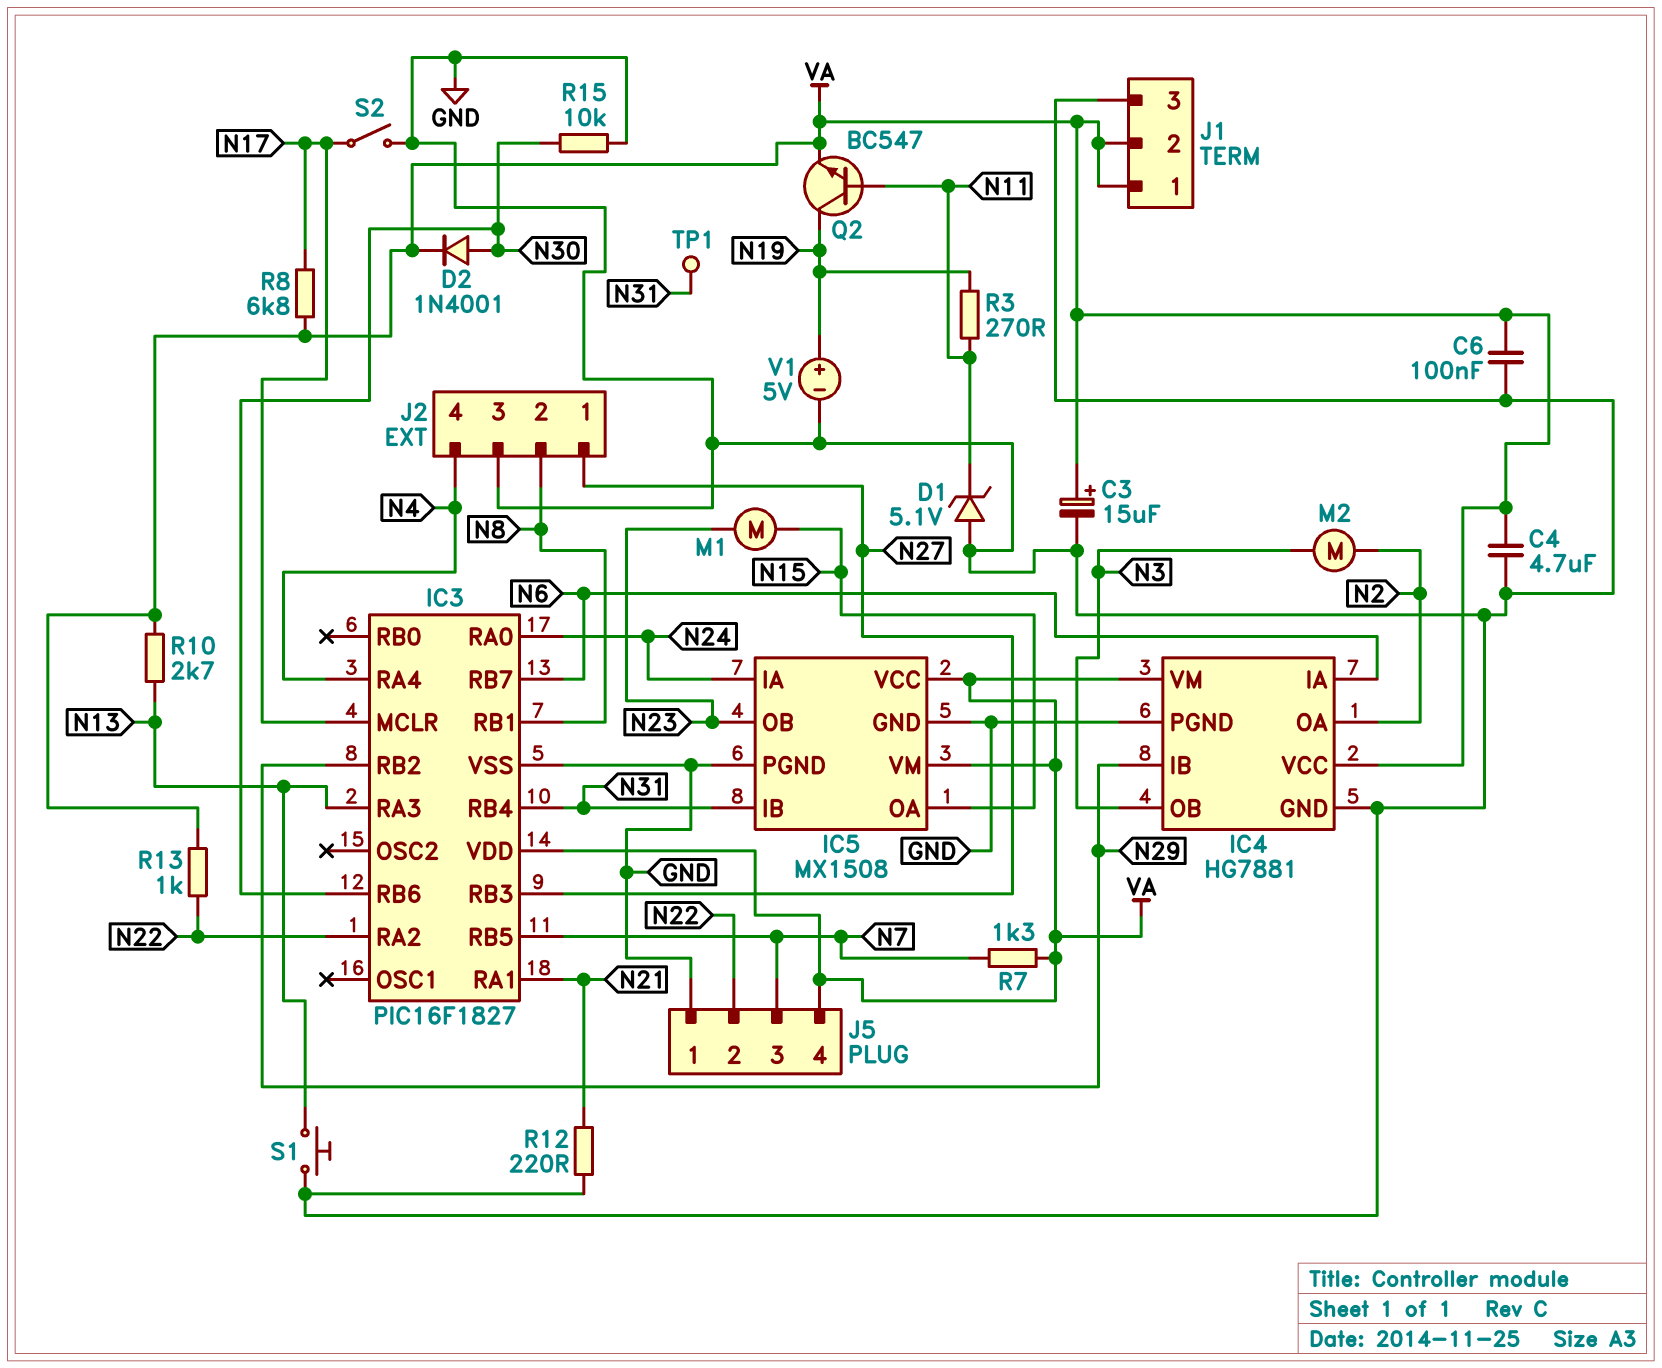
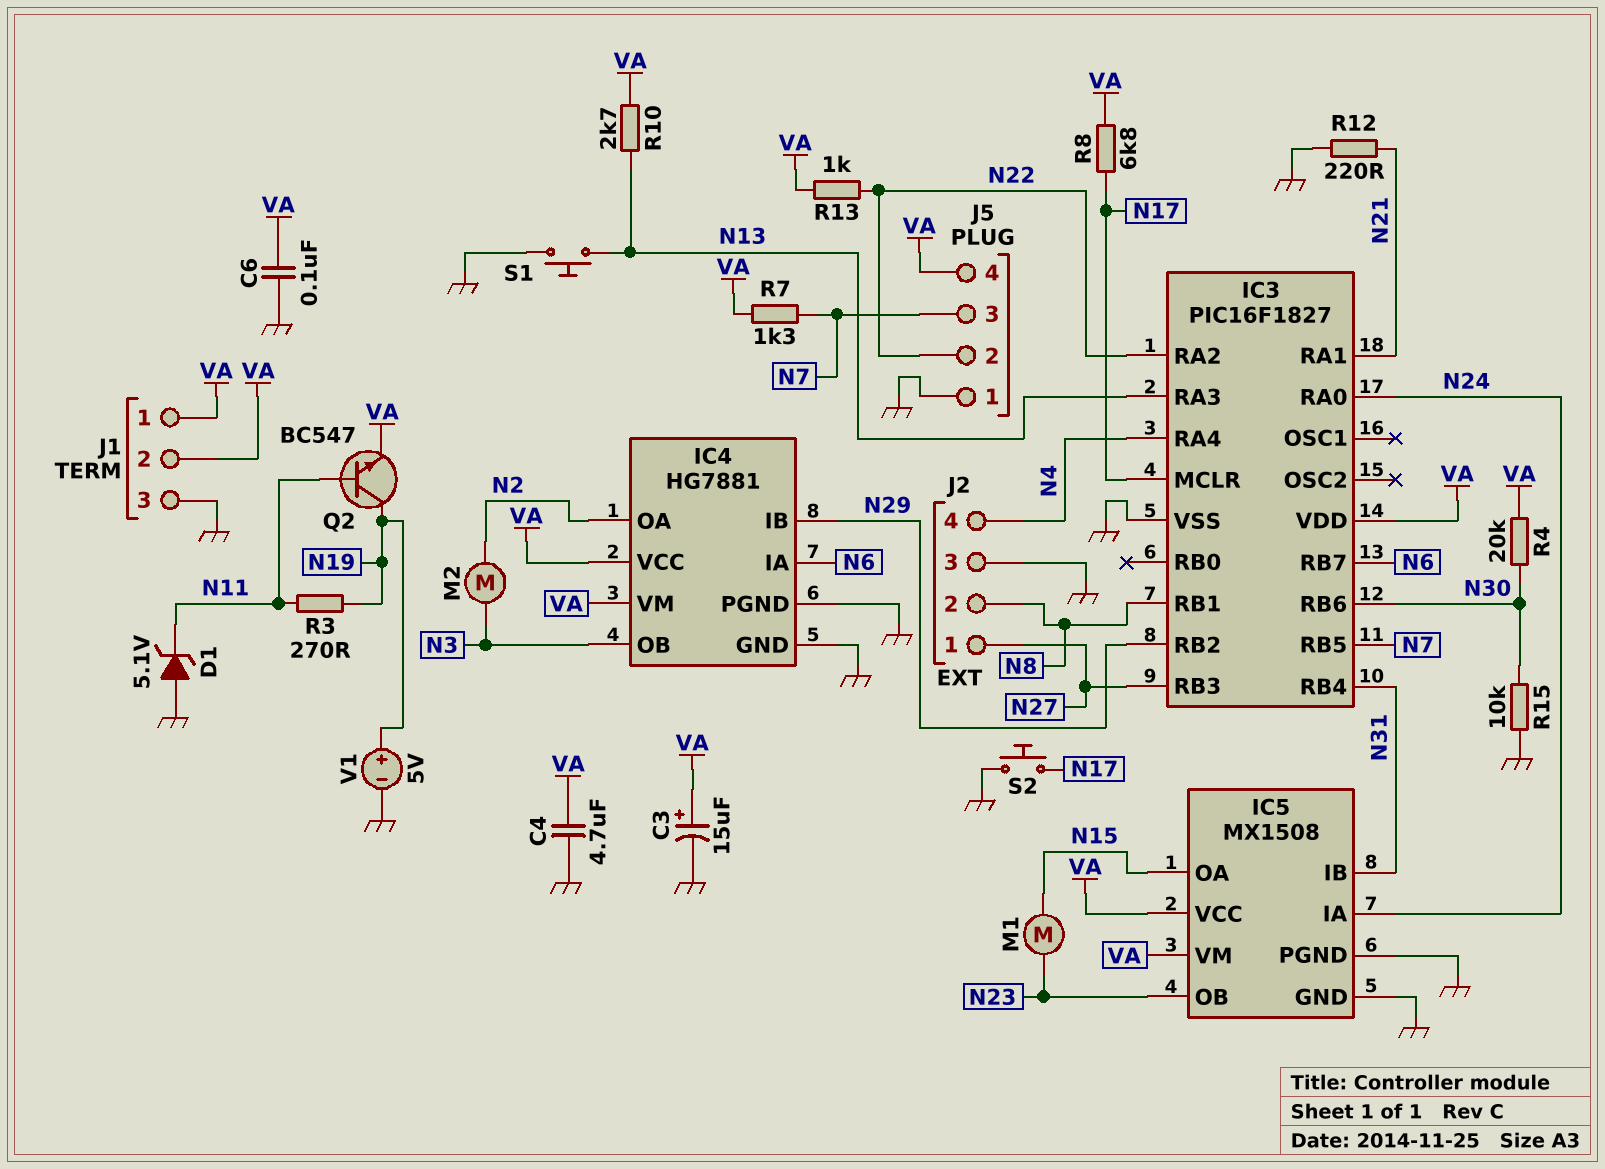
D2: diode 1N4001 (A N30, K VA) -> none
R4: none -> 20k (N30, VA)
S2: switch (GND, N17) -> button (GND, N17)
TP1: test point (N31) -> none

